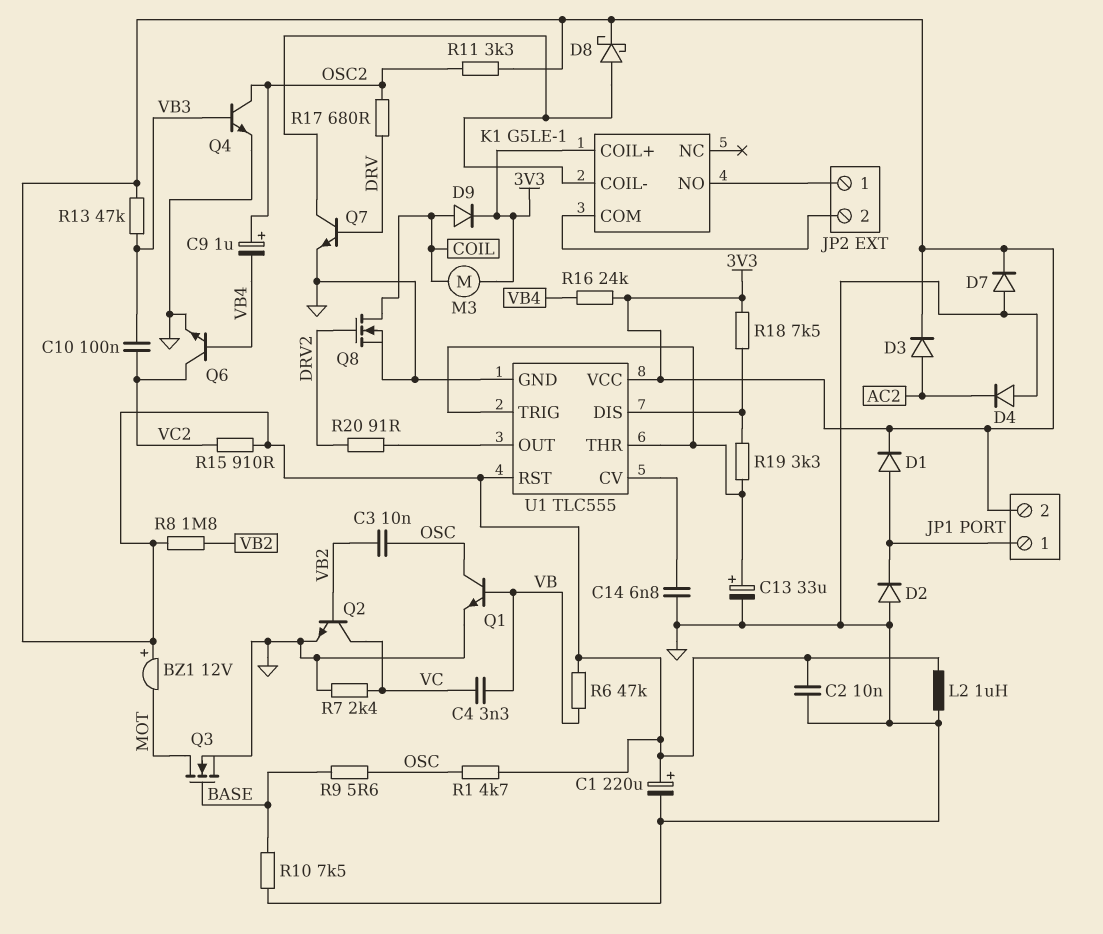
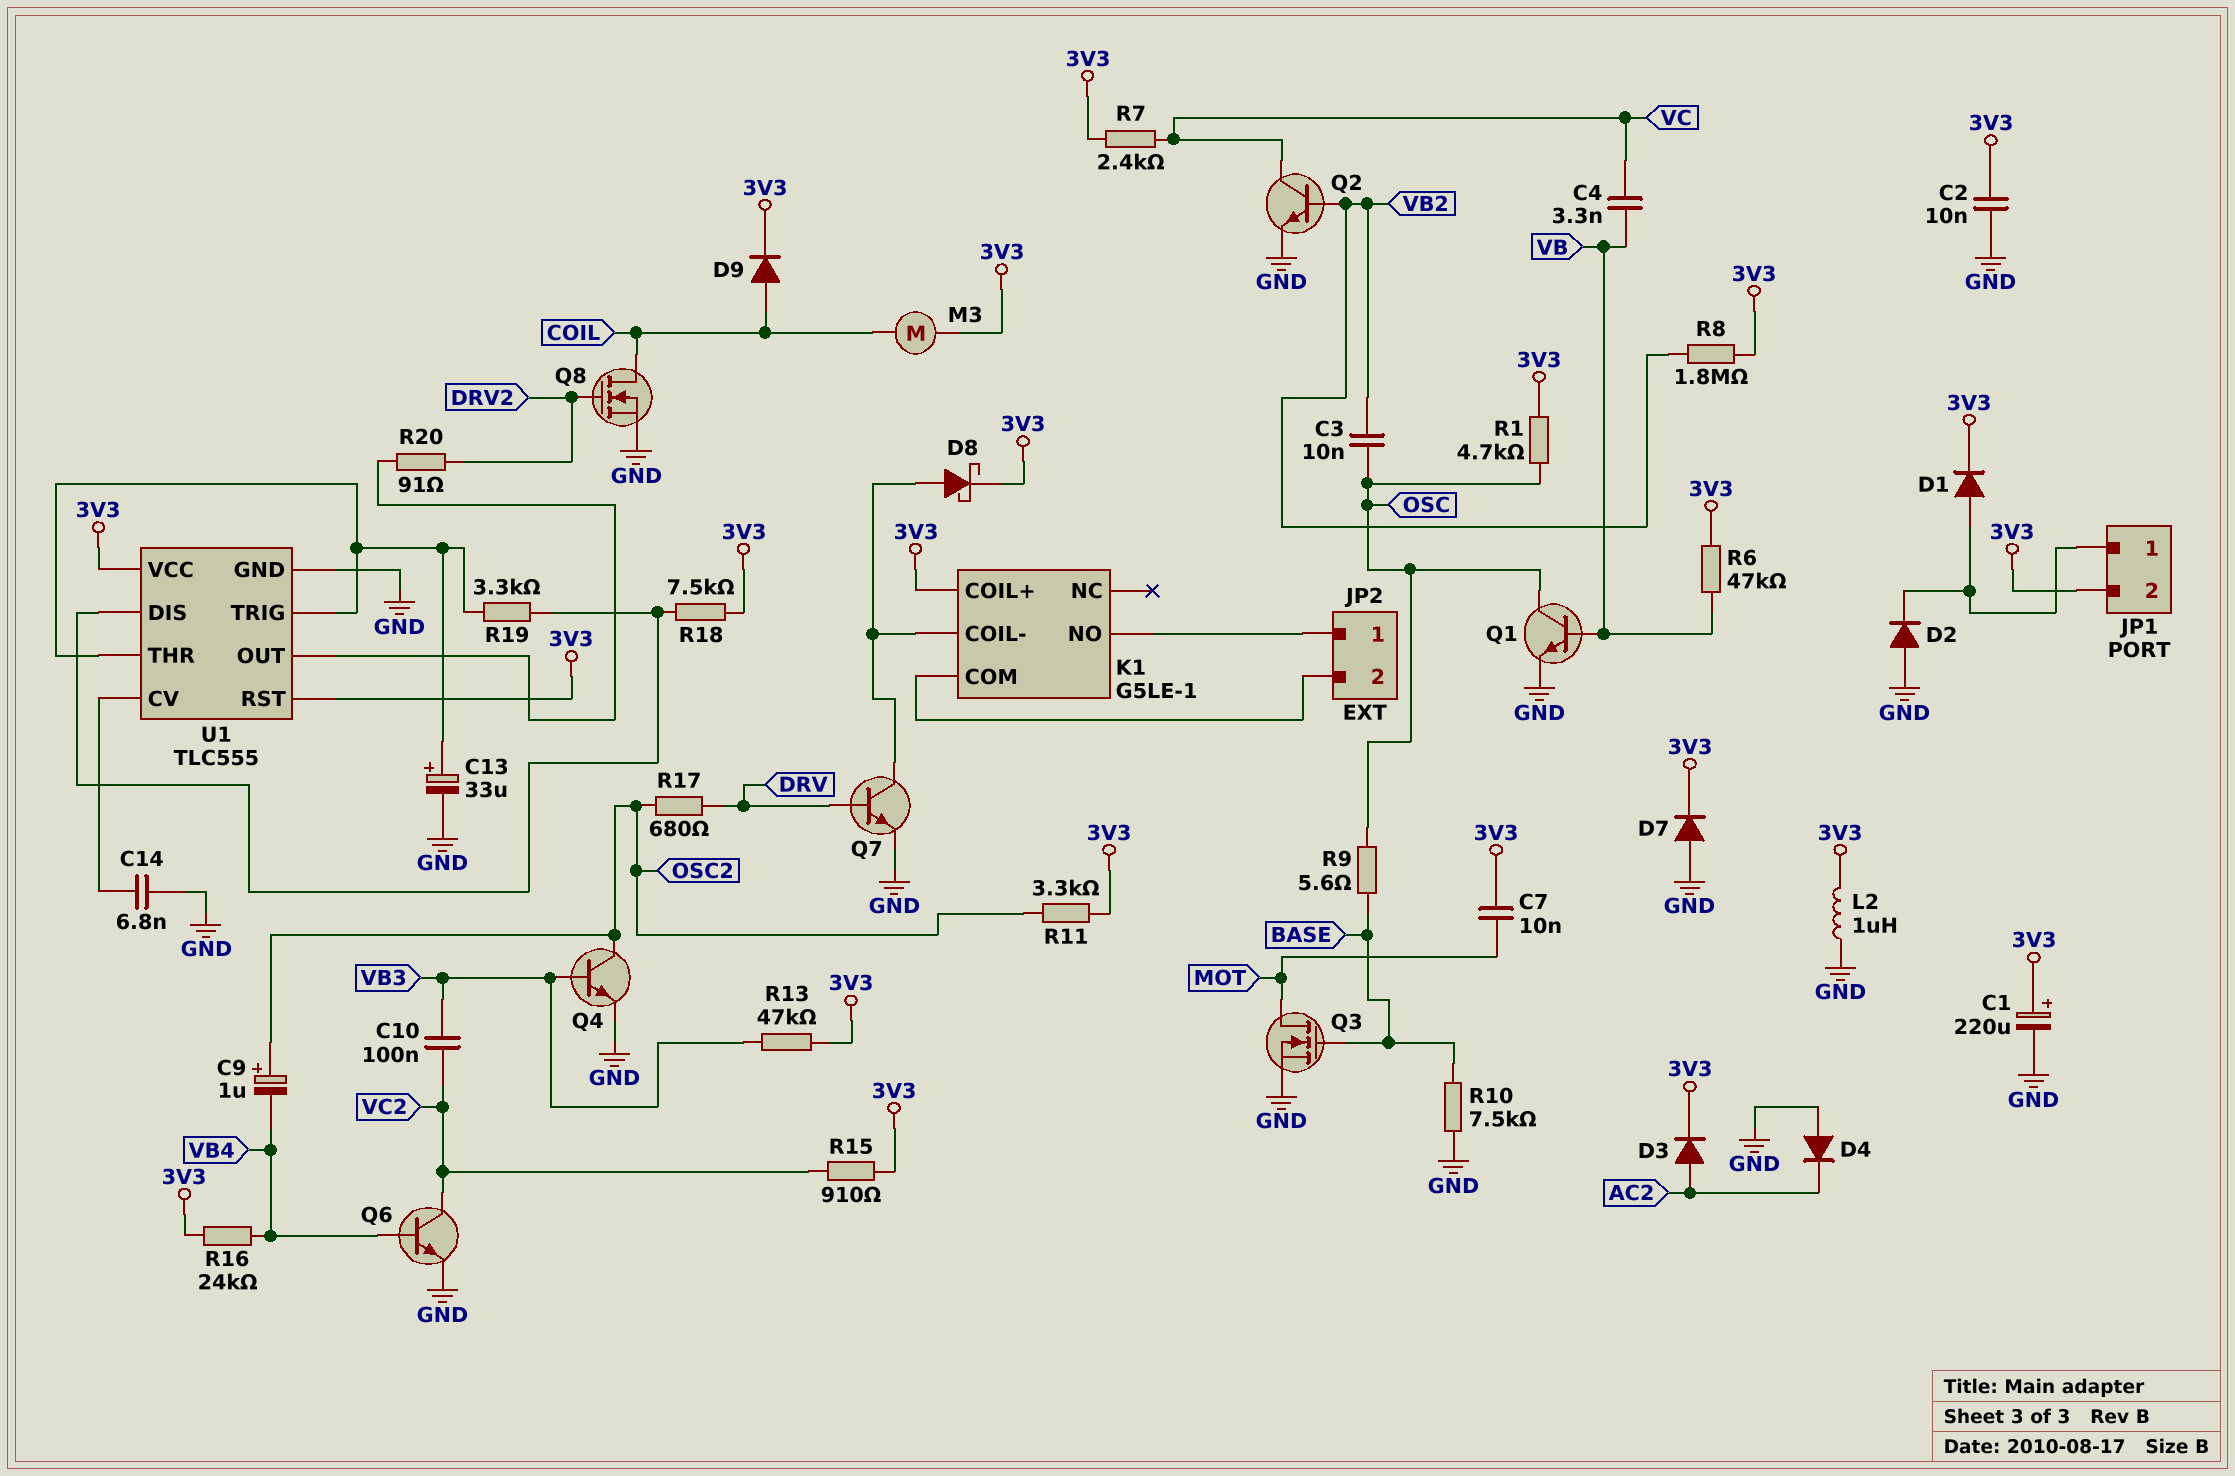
BZ1: buzzer 12V (plus 3V3, minus MOT) -> none
C7: none -> 10nF (3V3, MOT)
R7: 2.4k (GND, VC) -> 2.4k (3V3, VC)

